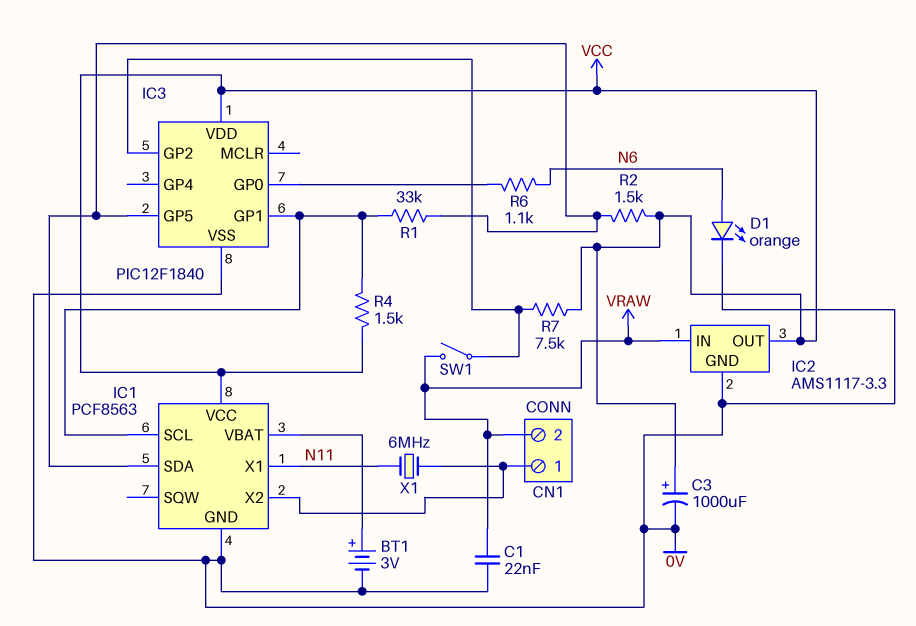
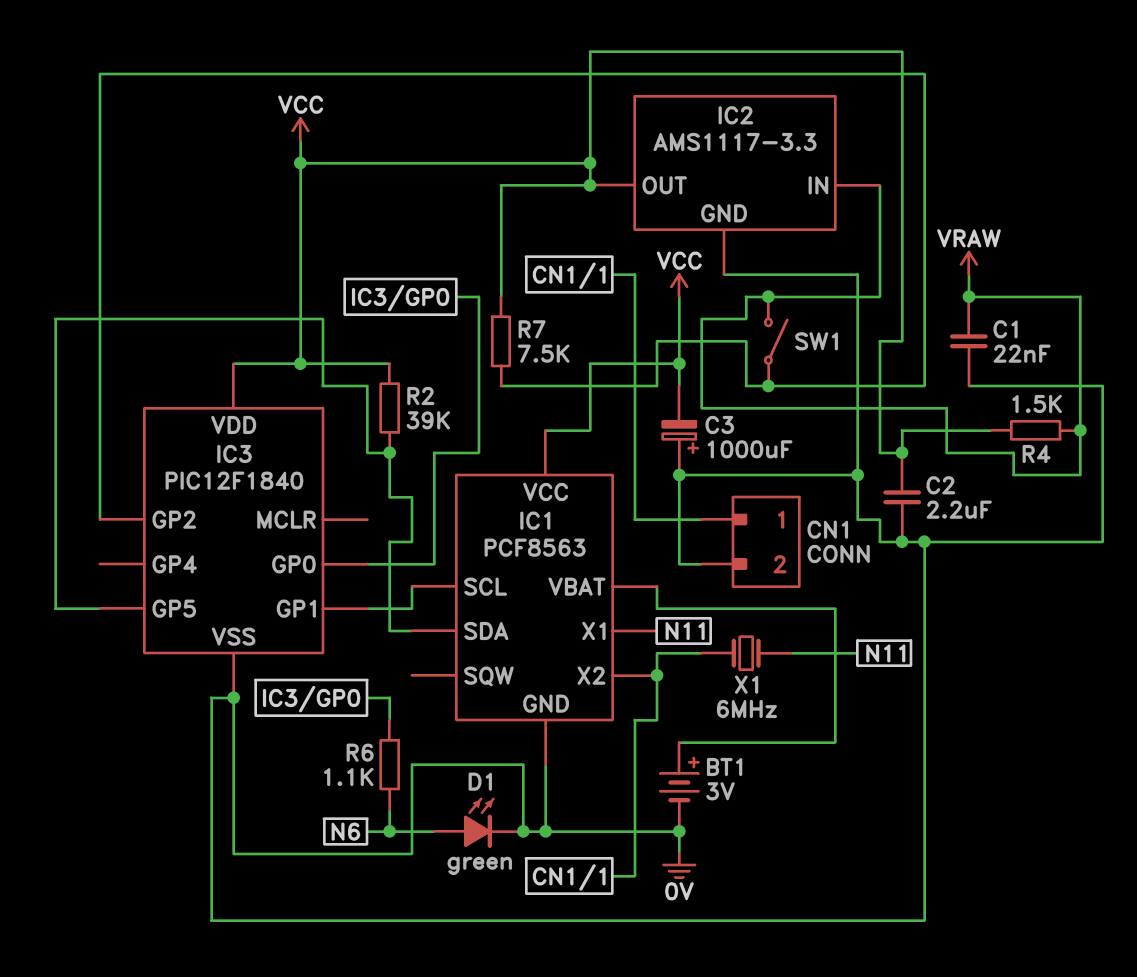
C2: none -> 2.2uF (0V, VCC)
C3: 1000uF (plus VCC, minus 0V) -> 1000uF (plus 0V, minus VCC)
CN1 pin 2: VRAW -> 0V
D1: LED orange (A N6, K 0V) -> LED green (A N6, K 0V)
R1: 33k (IC1/SCL, IC1/SDA) -> none
R2: 1.5k (IC1/SDA, VCC) -> 39k (IC1/SDA, VCC)
R4: 1.5k (IC1/SCL, VCC) -> 1.5k (VCC, VRAW)

